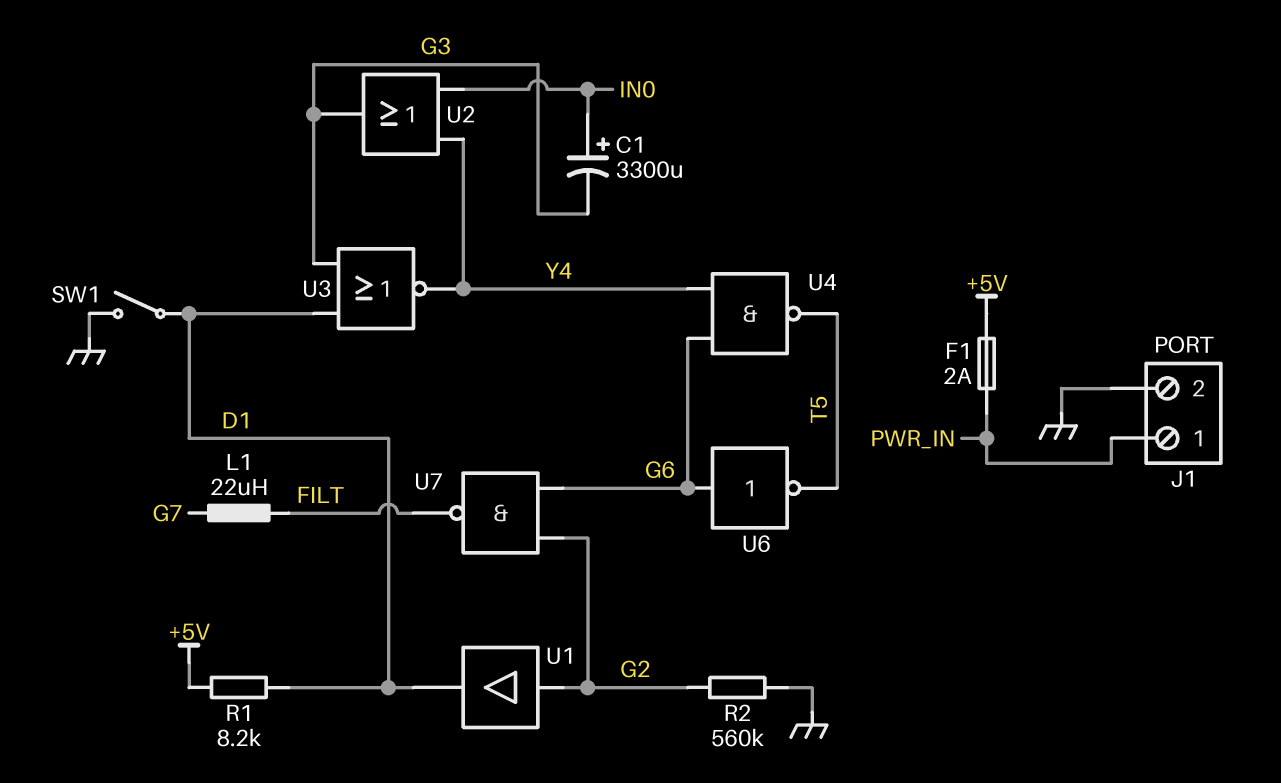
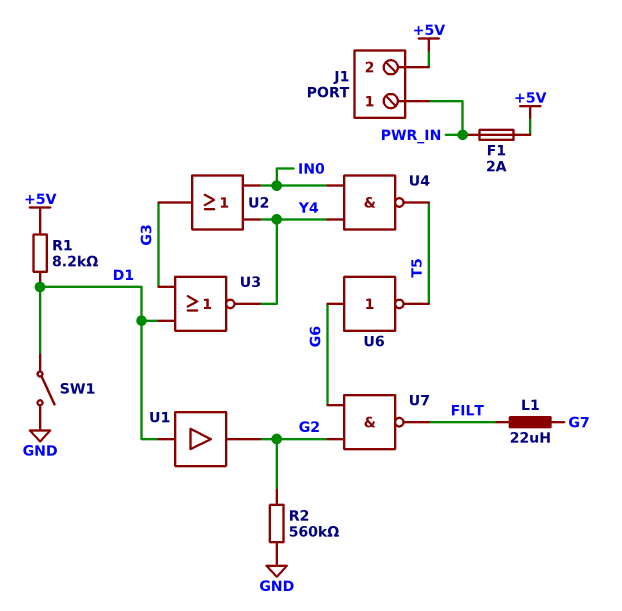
C1: 3300uF (plus IN0, minus G3) -> none
J1 pin 2: GND -> +5V
U1: buffer (in G2, out D1) -> buffer (in D1, out G2)
U4: NAND (in G6, in Y4, out T5) -> NAND (in IN0, in Y4, out T5)

